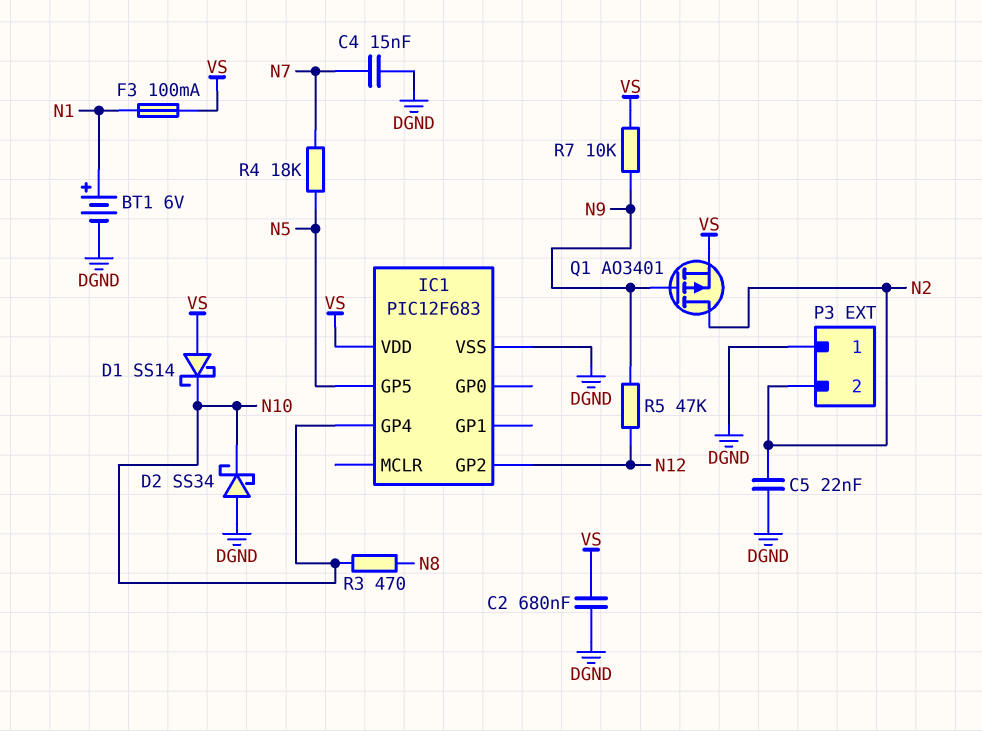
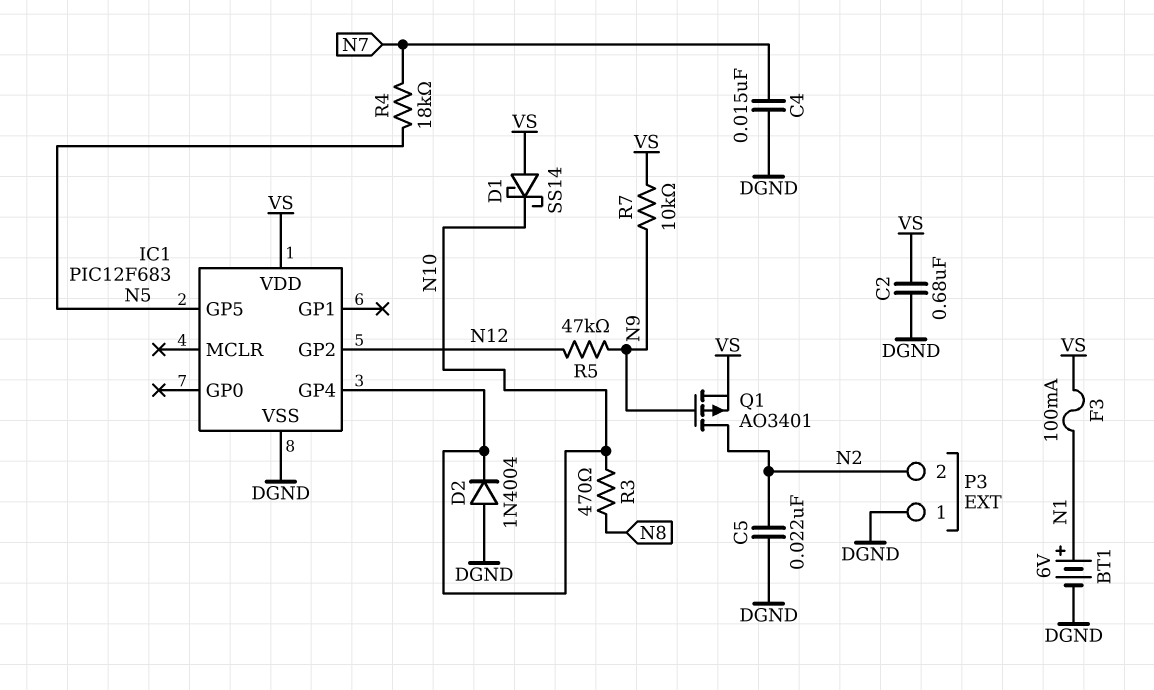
D2: schottky SS34 (A DGND, K N10) -> diode 1N4004 (A DGND, K N10)

